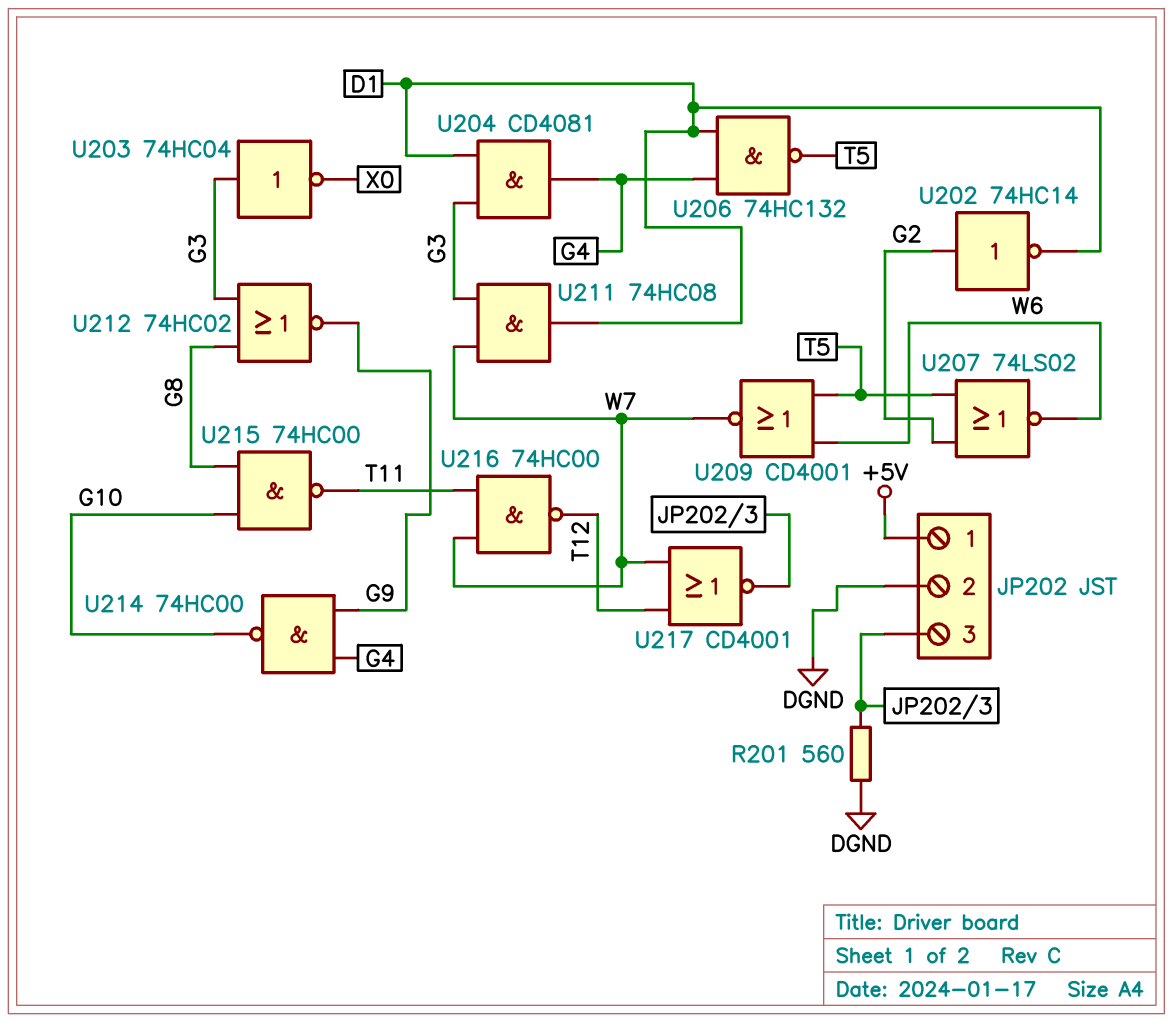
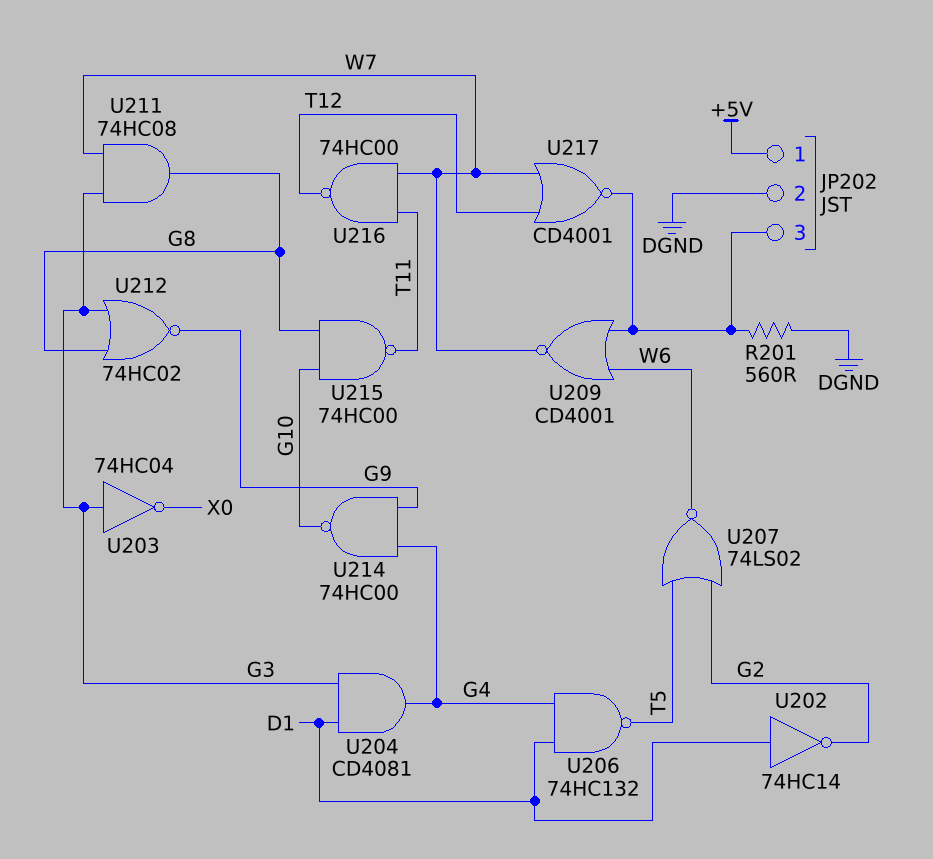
U202: NOT 74HC14 (in G2, out D1) -> NOT 74HC14 (in D1, out G2)
U209: NOR CD4001 (in T5, in W6, out W7) -> NOR CD4001 (in JP202/3, in W6, out W7)
U211: AND 74HC08 (in G3, in W7, out D1) -> AND 74HC08 (in G3, in W7, out G8)

